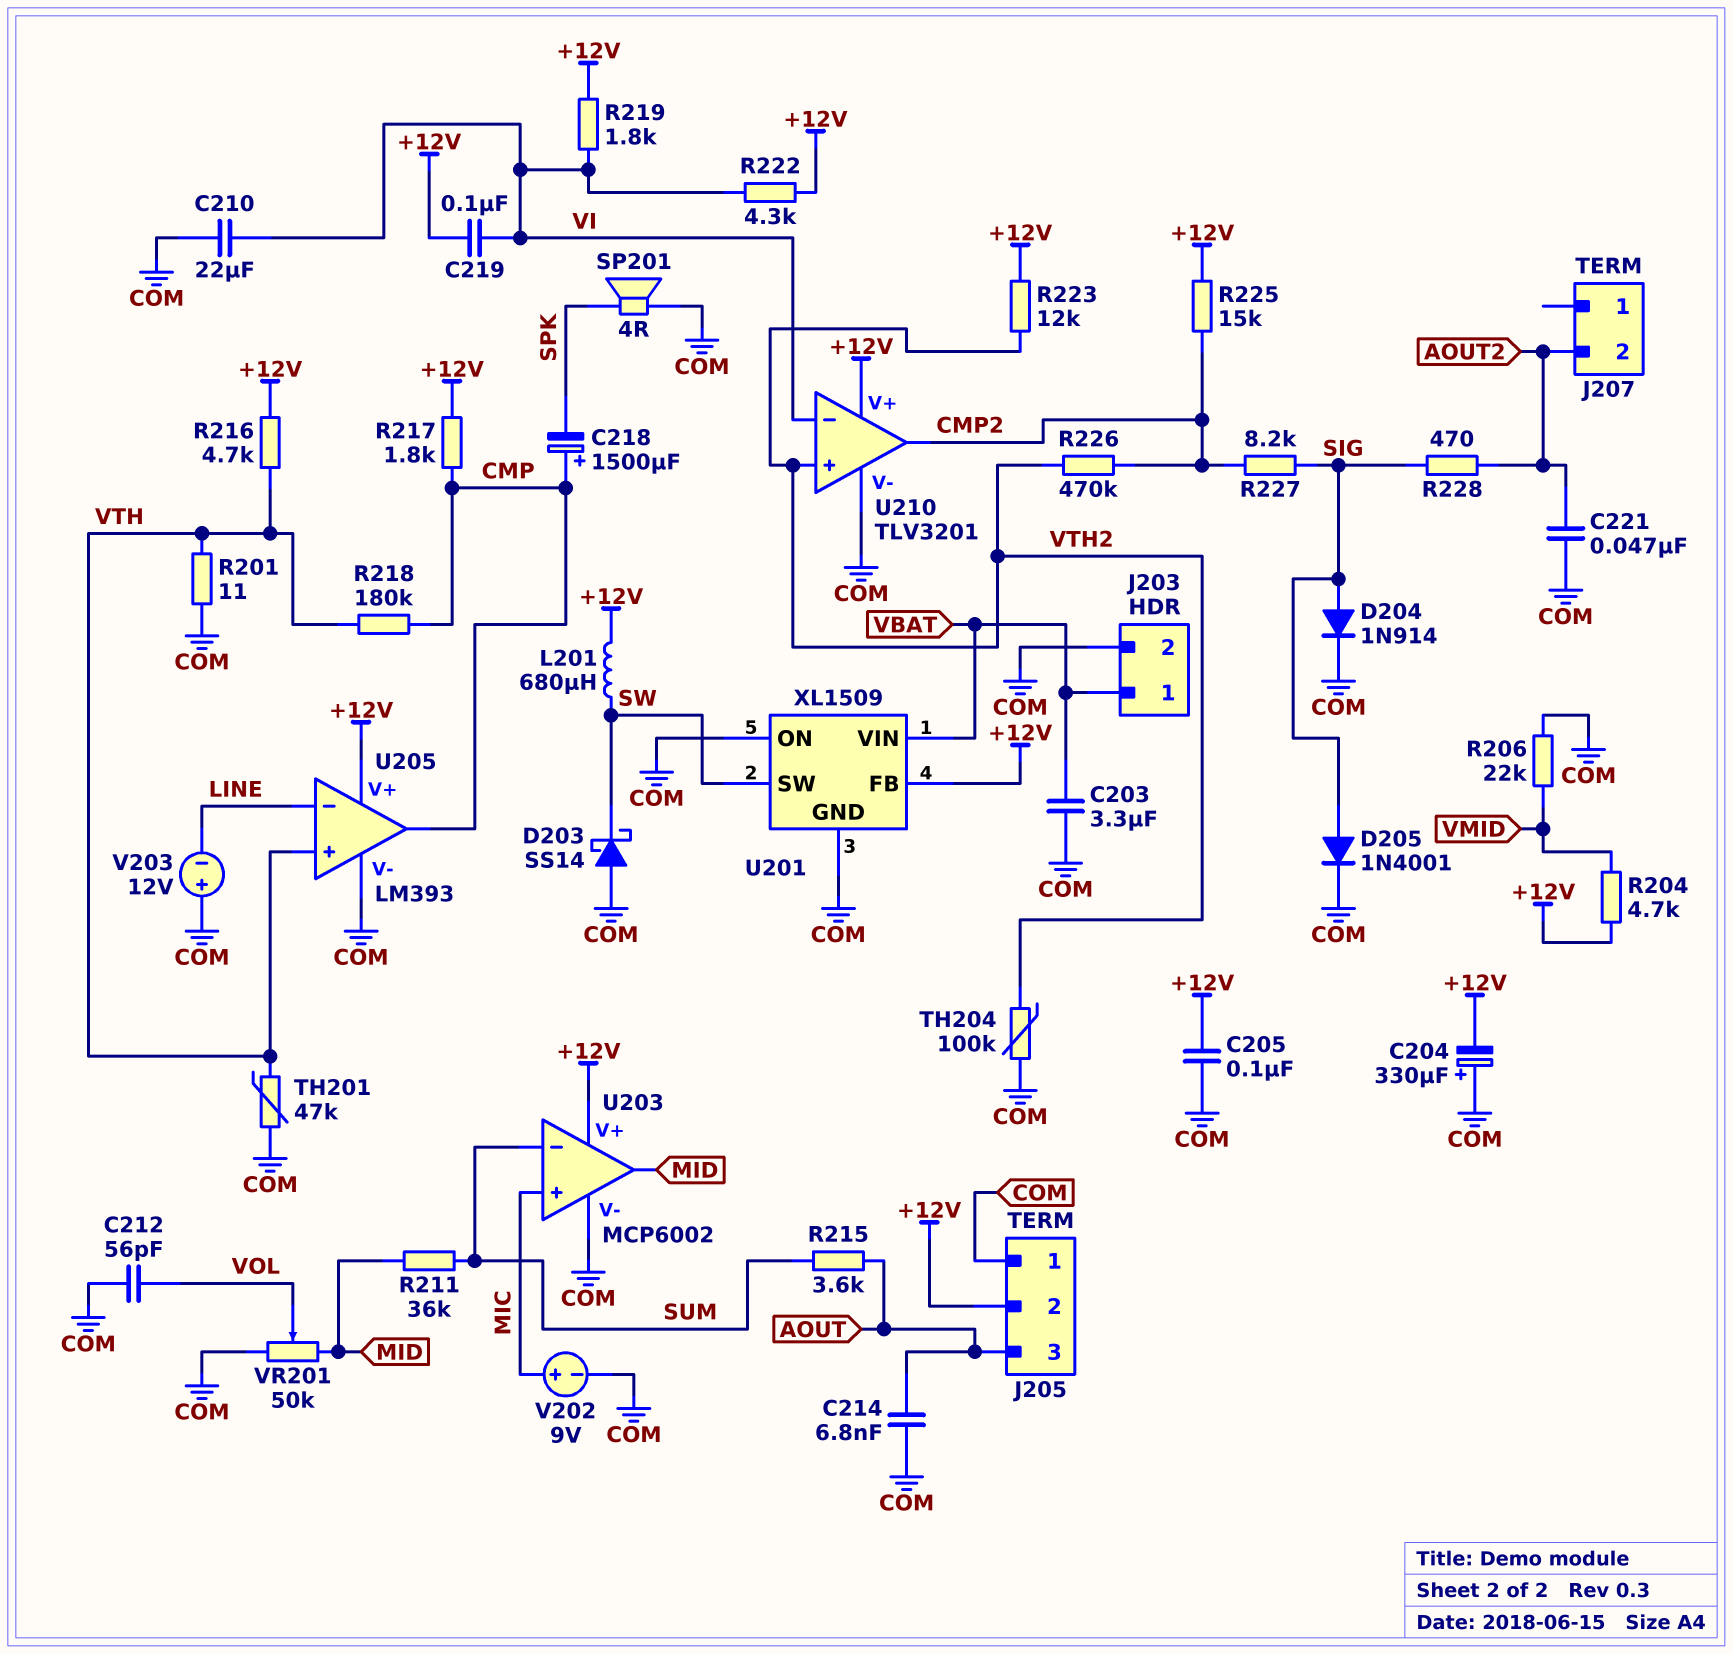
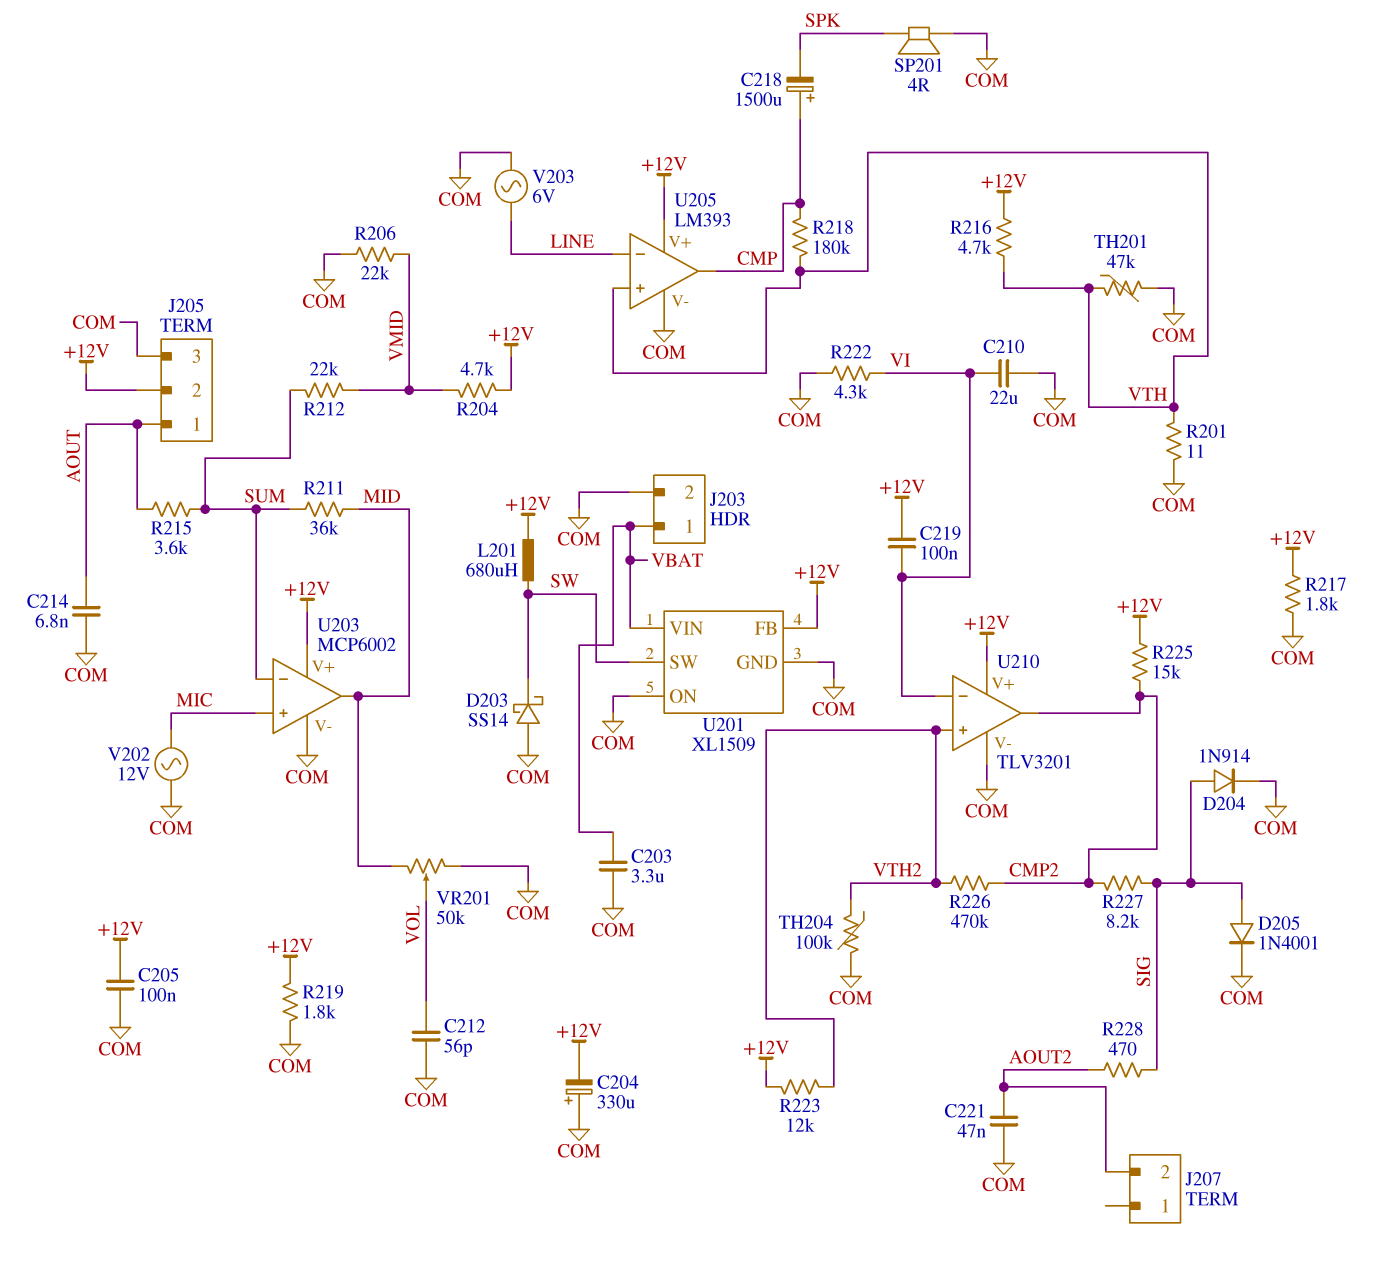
J205 pin 1: COM -> AOUT
J205 pin 3: AOUT -> COM
R212: none -> 22k (SUM, VMID)
R217: 1.8k (+12V, CMP) -> 1.8k (+12V, COM)
R219: 1.8k (+12V, VI) -> 1.8k (+12V, COM)
R222: 4.3k (+12V, VI) -> 4.3k (COM, VI)
V202: 9V (plus MIC, minus COM) -> AC 12V (COM, MIC)
V203: 12V (plus COM, minus LINE) -> AC 6V (COM, LINE)

